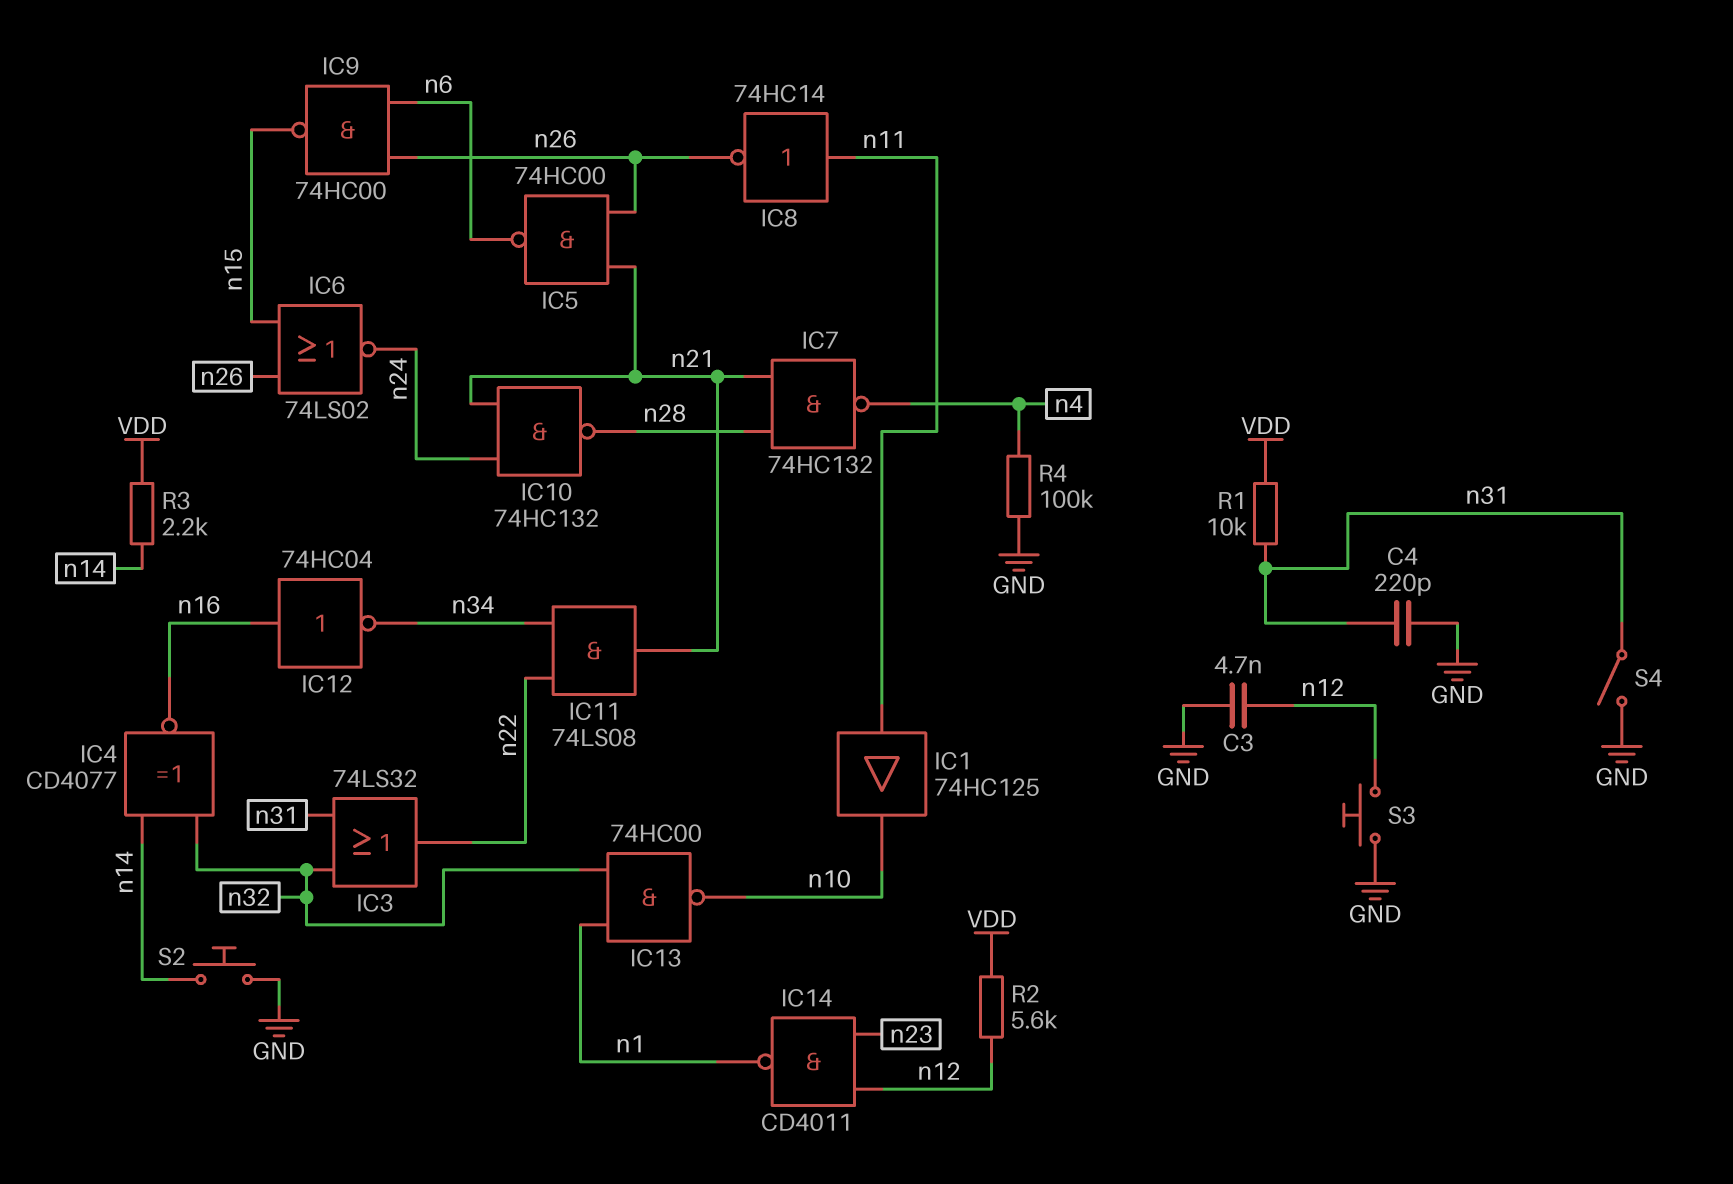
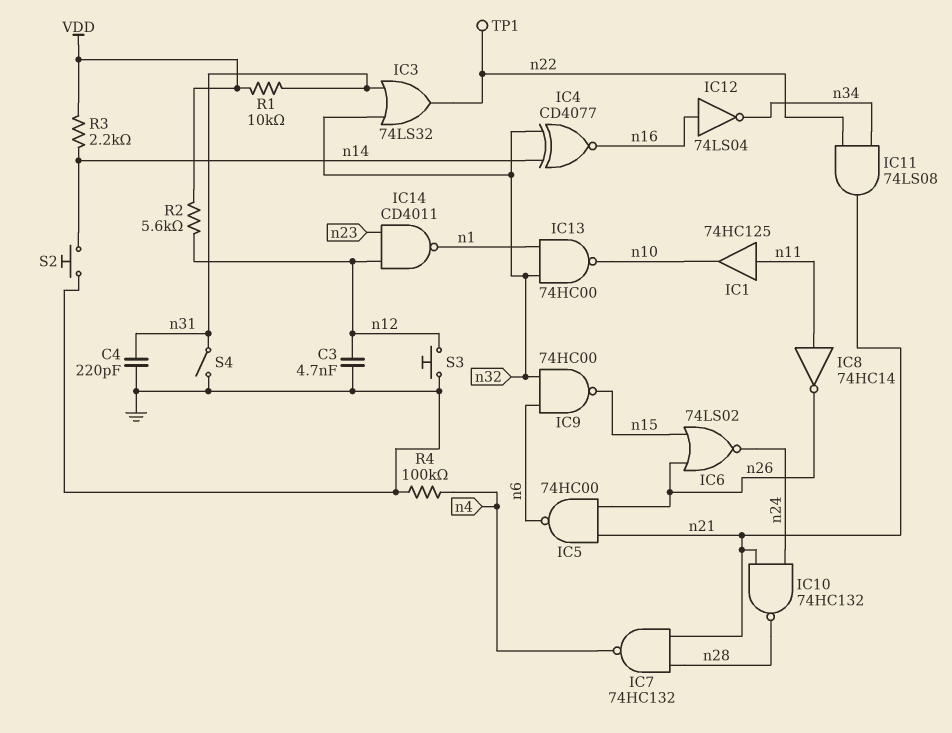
IC9: NAND 74HC00 (in n6, in n26, out n15) -> NAND 74HC00 (in n6, in n32, out n15)
IC12: NOT 74HC04 (in n16, out n34) -> NOT 74LS04 (in n16, out n34)
TP1: none -> test point (n22)

